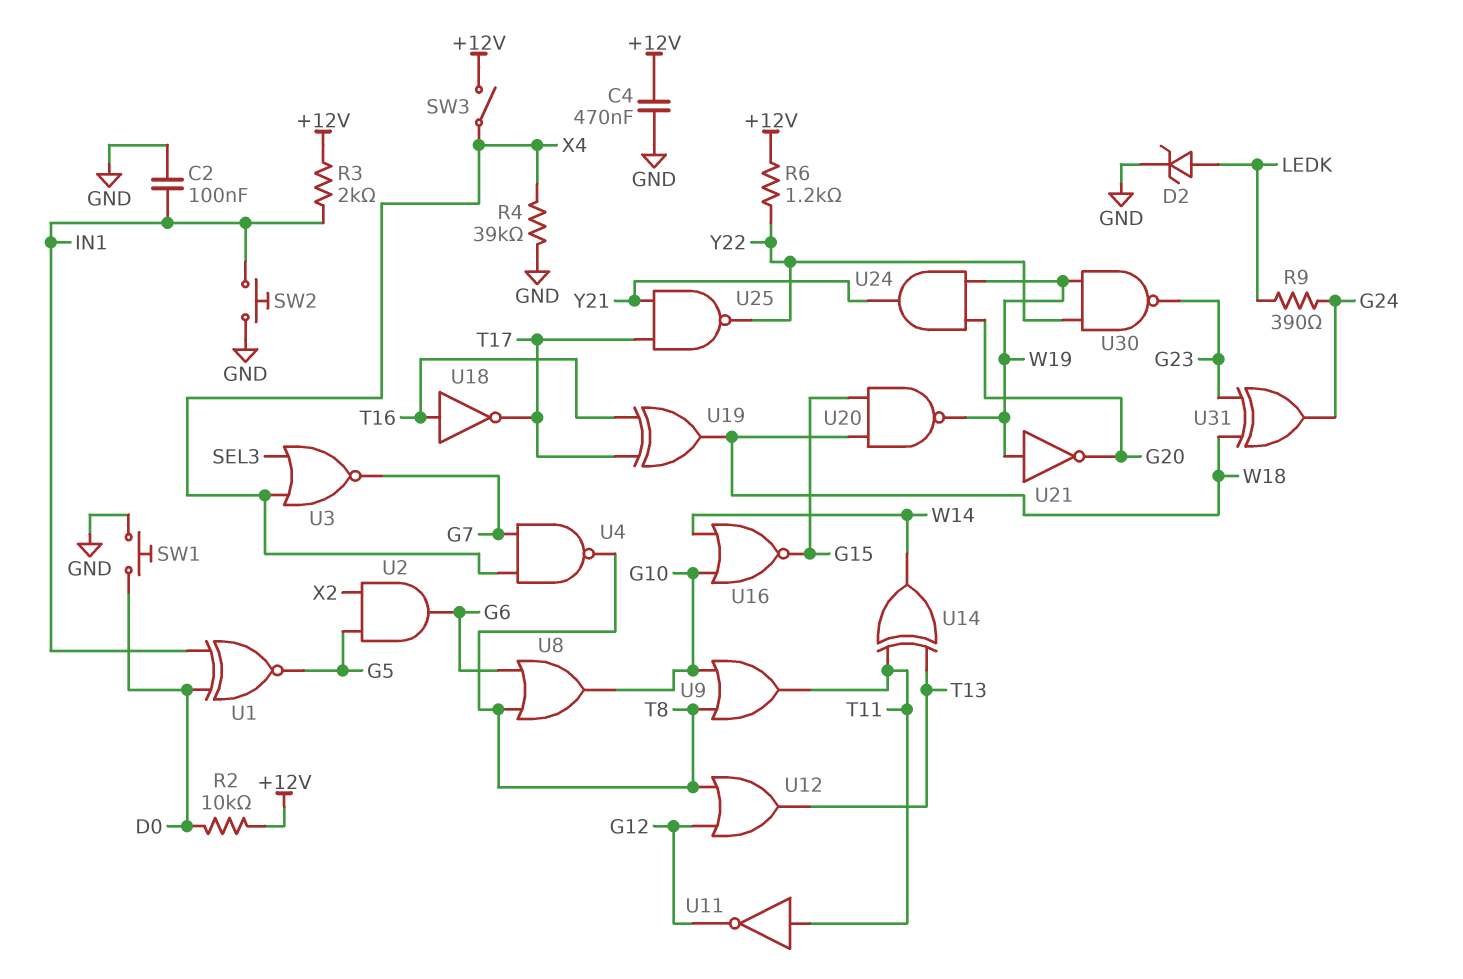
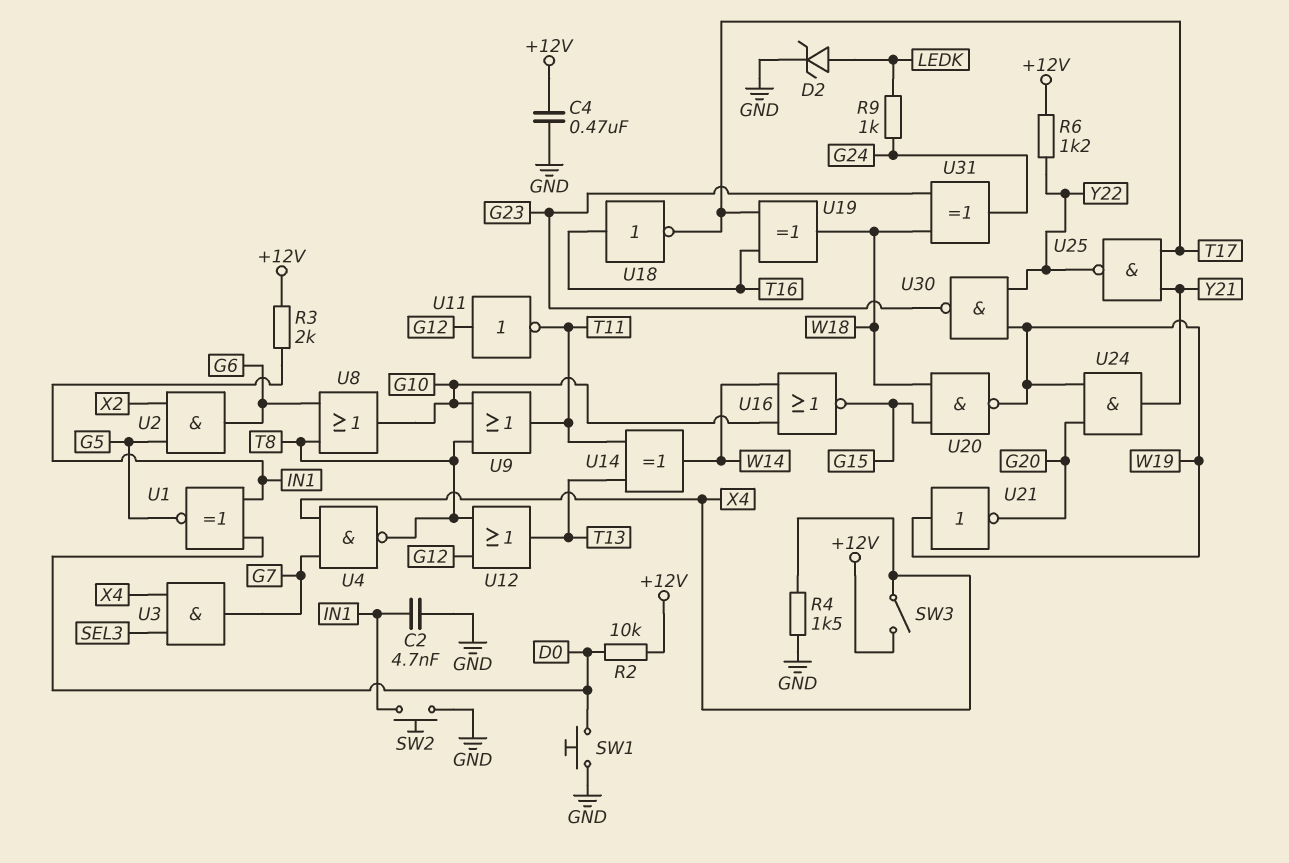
C2: 100nF (GND, IN1) -> 4.7nF (GND, IN1)
R4: 39k (GND, X4) -> 1.5k (GND, X4)
R9: 390 (G24, LEDK) -> 1k (G24, LEDK)
U3: NOR (in SEL3, in X4, out G7) -> AND (in SEL3, in X4, out G7)
U11: NOT (in T11, out G12) -> NOT (in G12, out T11)

